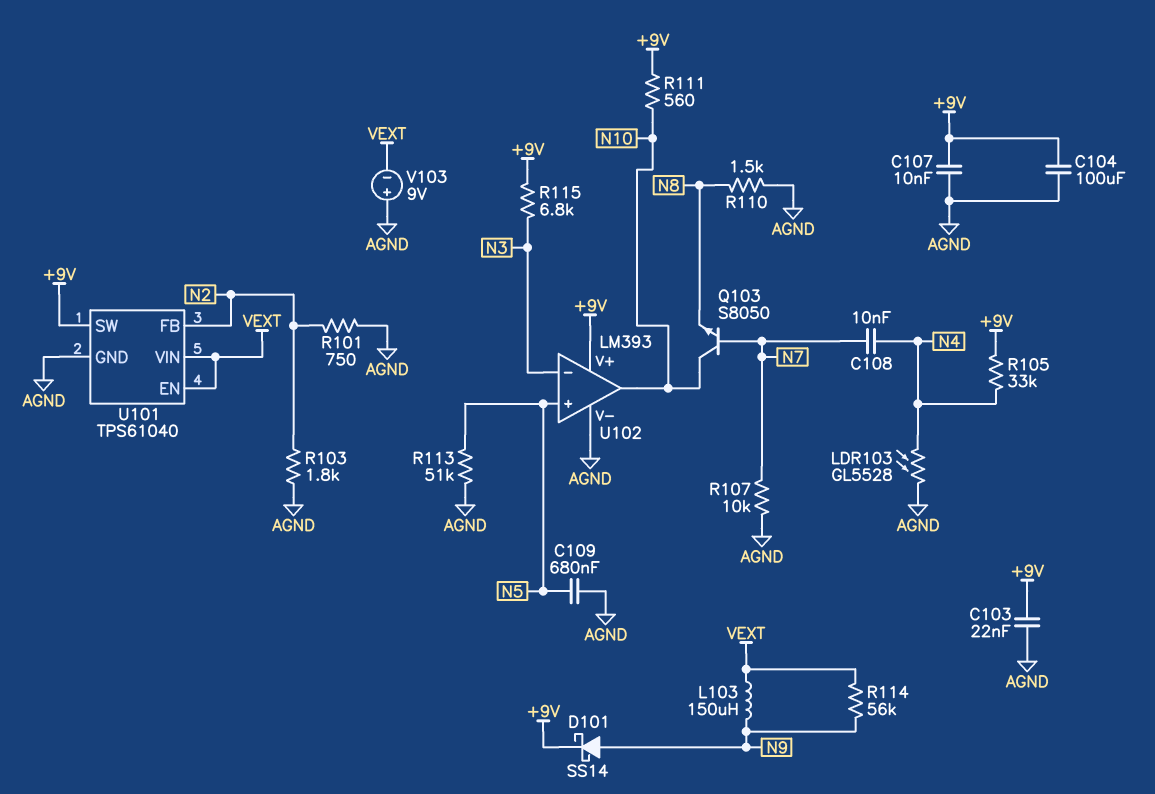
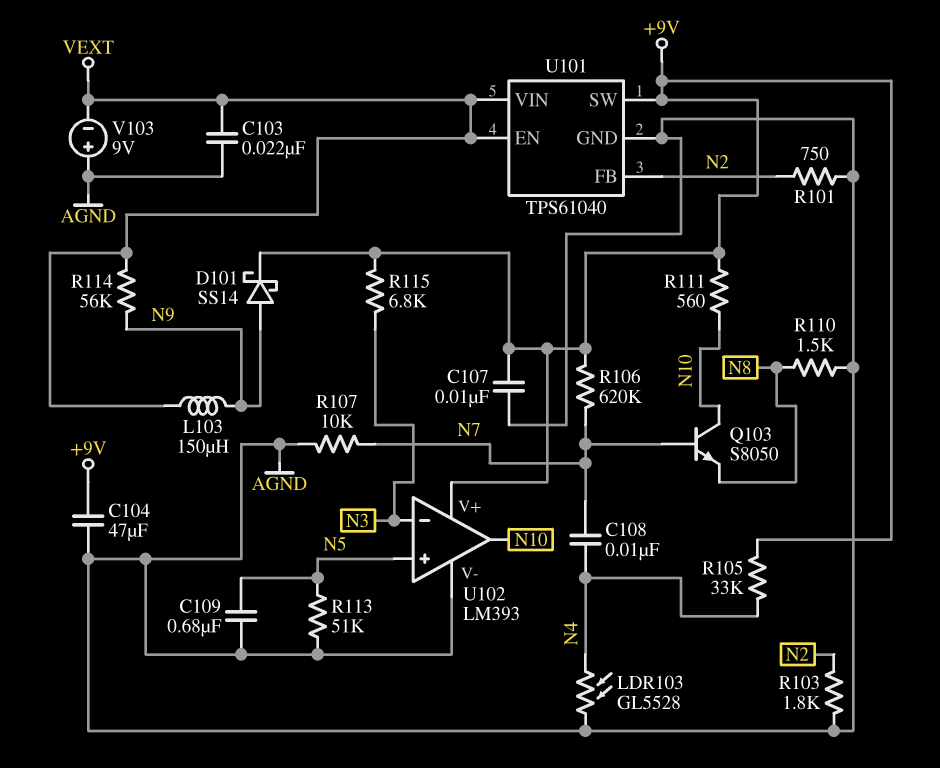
C103: 22nF (+9V, AGND) -> 22nF (AGND, VEXT)
C104: 100uF (+9V, AGND) -> 47uF (+9V, AGND)
R106: none -> 620k (+9V, N7)

